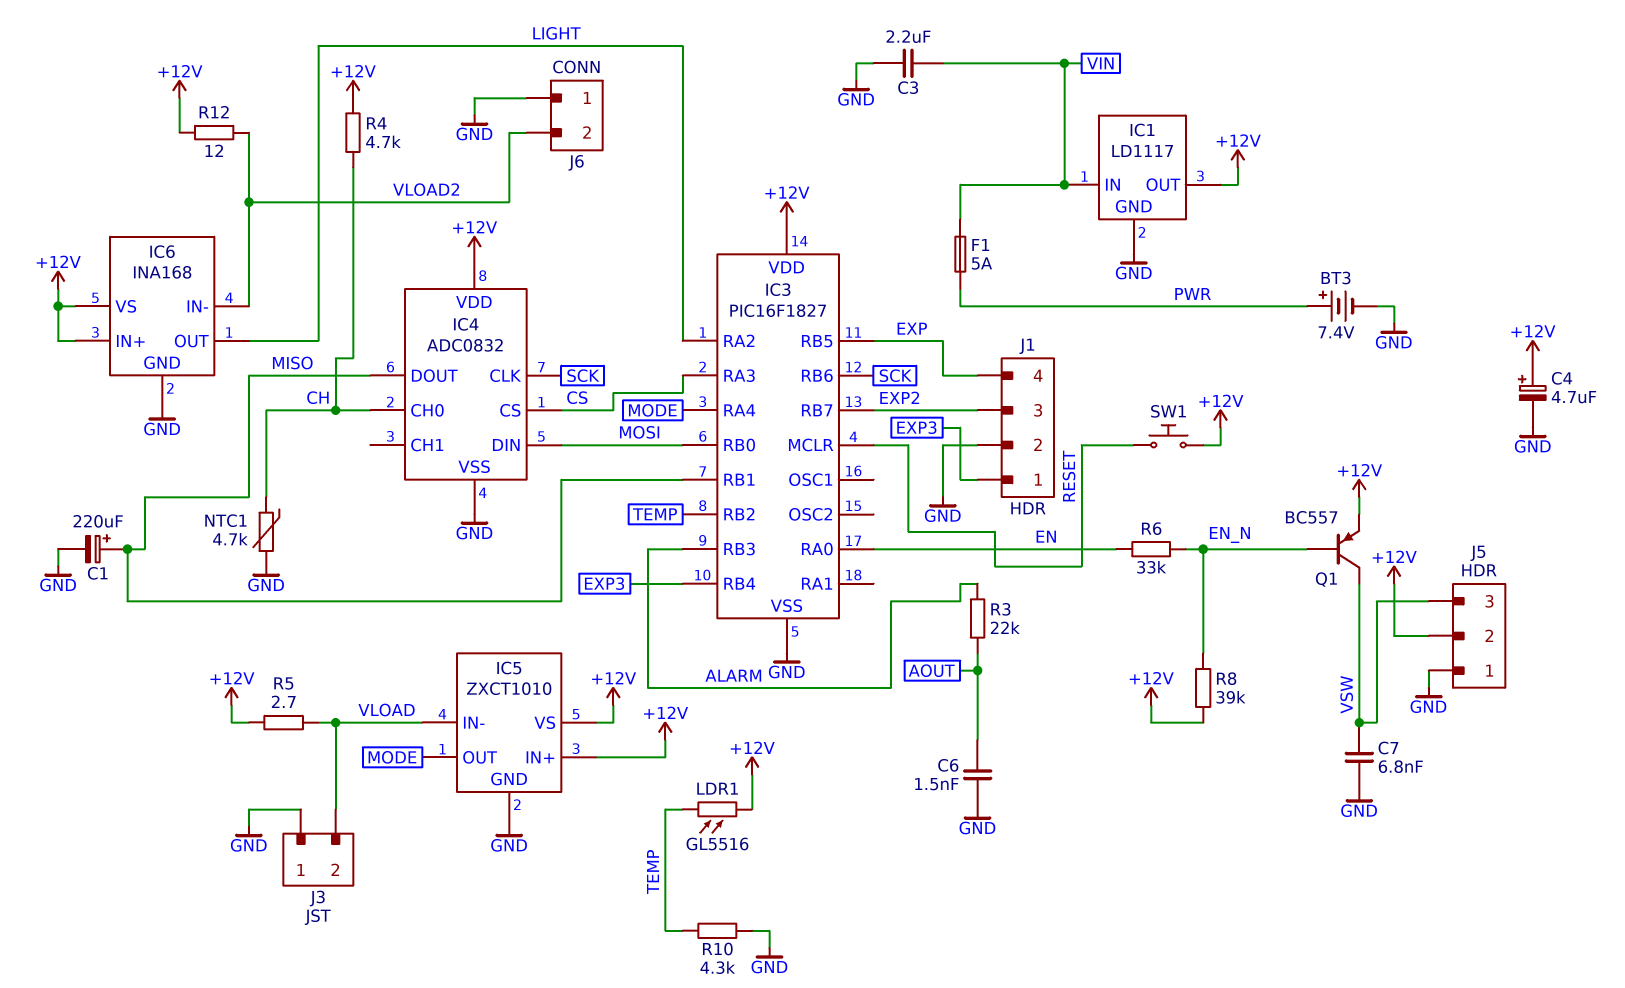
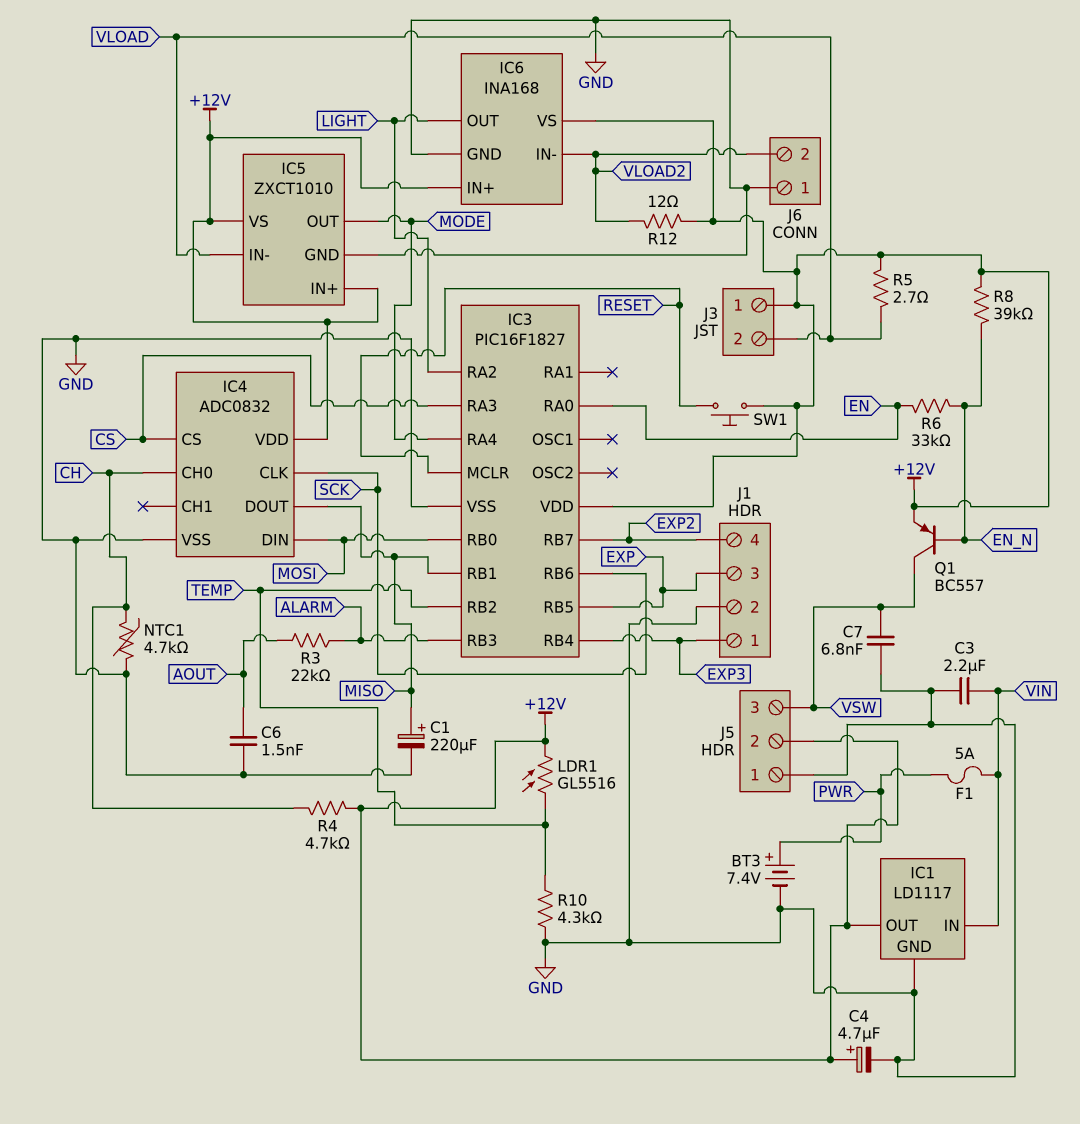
J1 pin 3: EXP2 -> EXP
J1 pin 4: EXP -> EXP2
J3 pin 1: GND -> +12V

